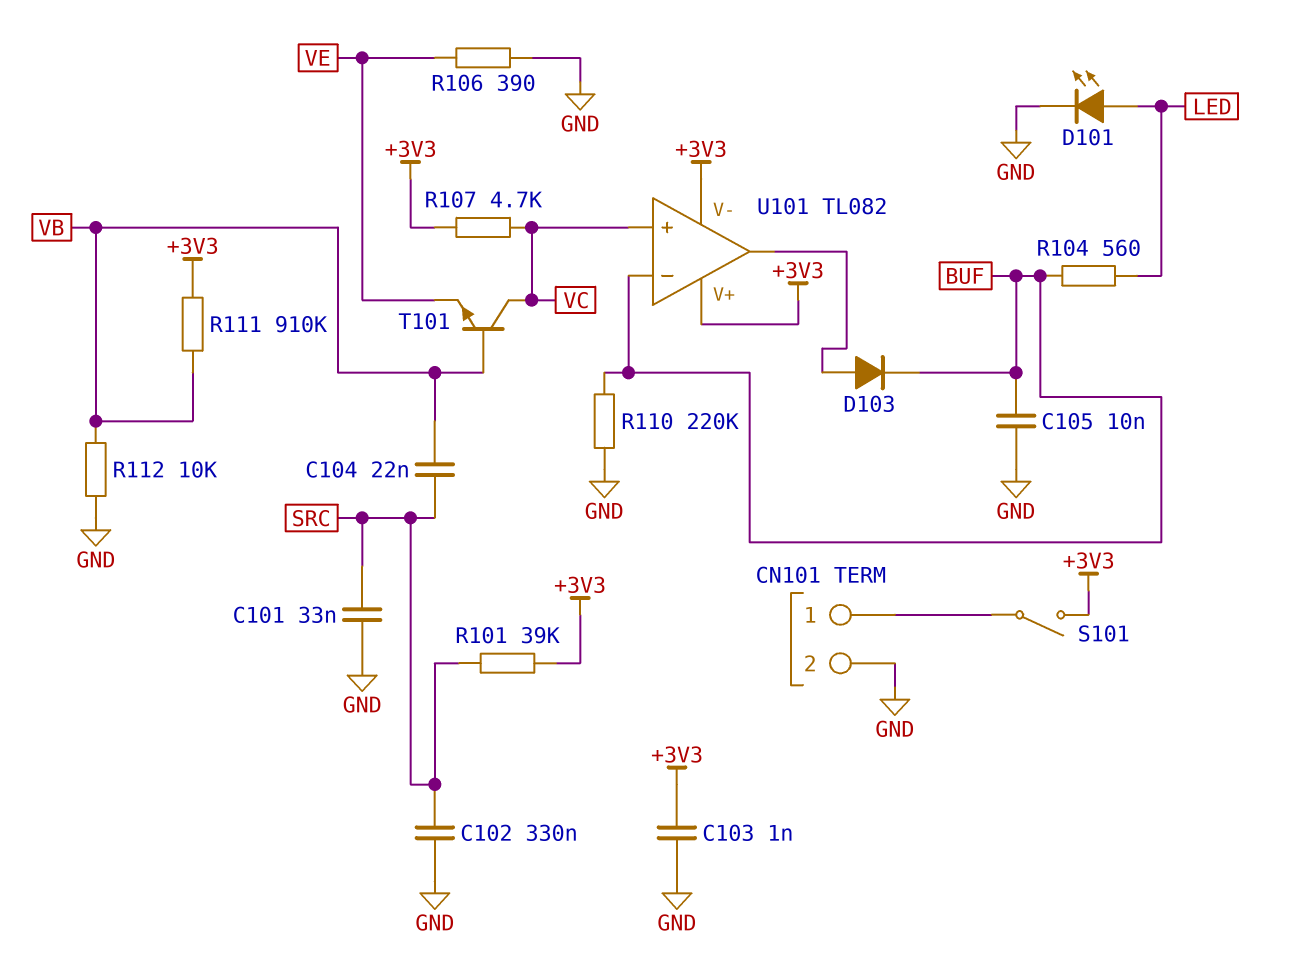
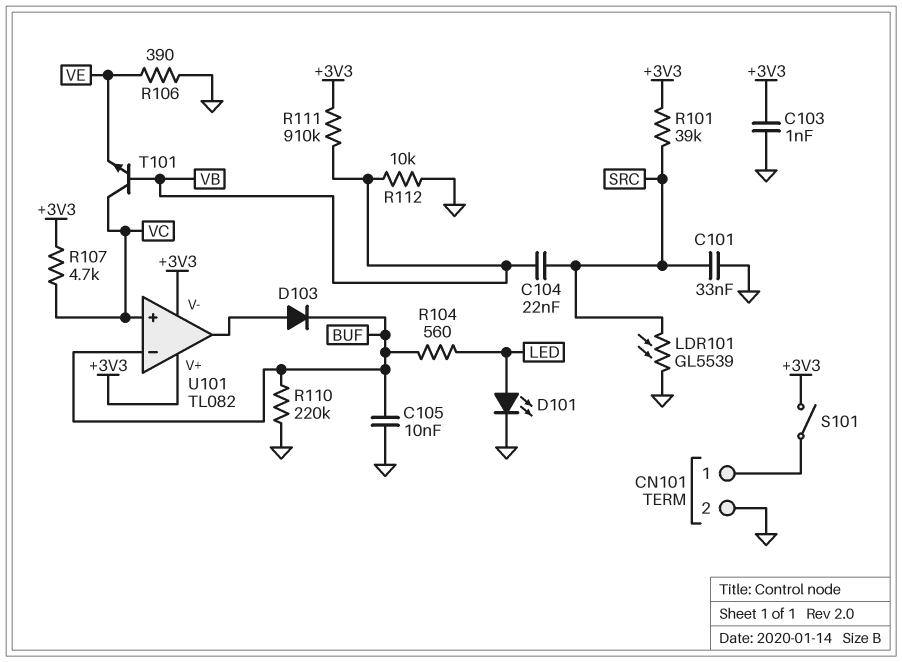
C102: 330nF (GND, SRC) -> none
LDR101: none -> GL5539 (GND, SRC)

